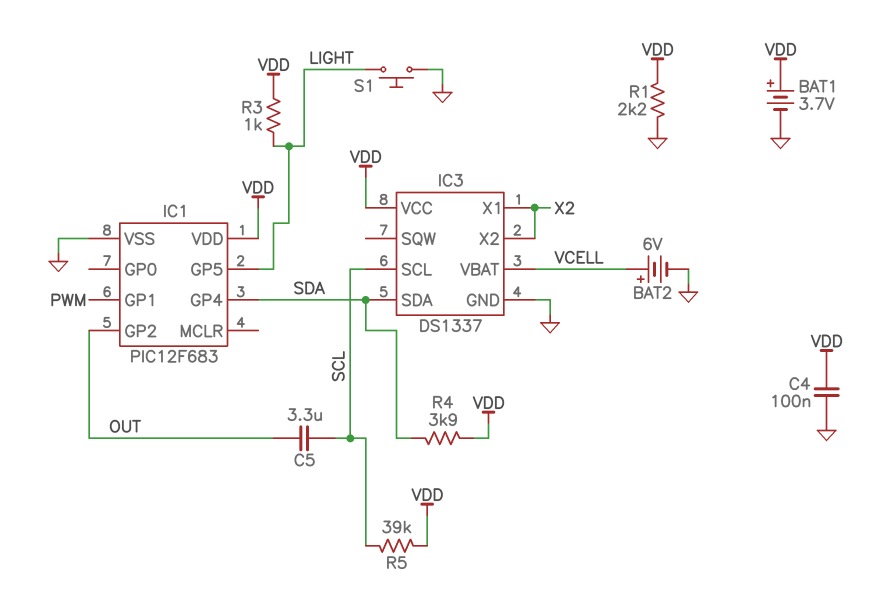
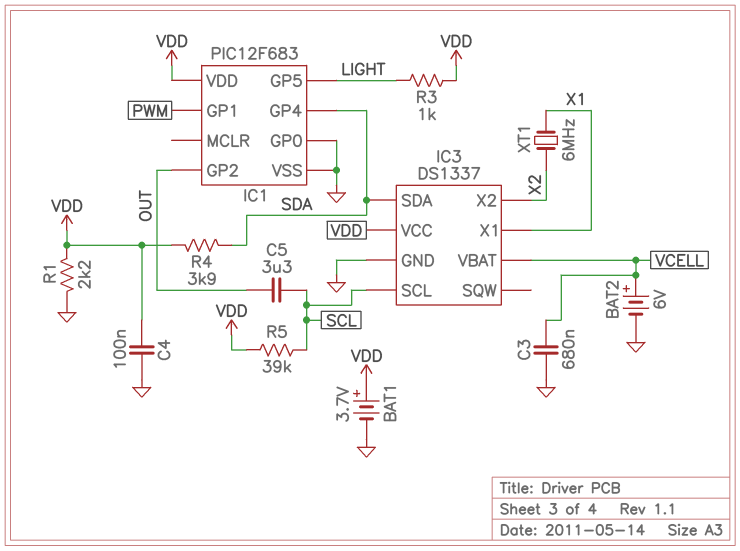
C3: none -> 680nF (GND, VCELL)
IC1 pin GP0: none -> GND
IC3 pin X1: X2 -> X1
S1: button (GND, LIGHT) -> none
XT1: none -> 6MHz (X1, X2)

